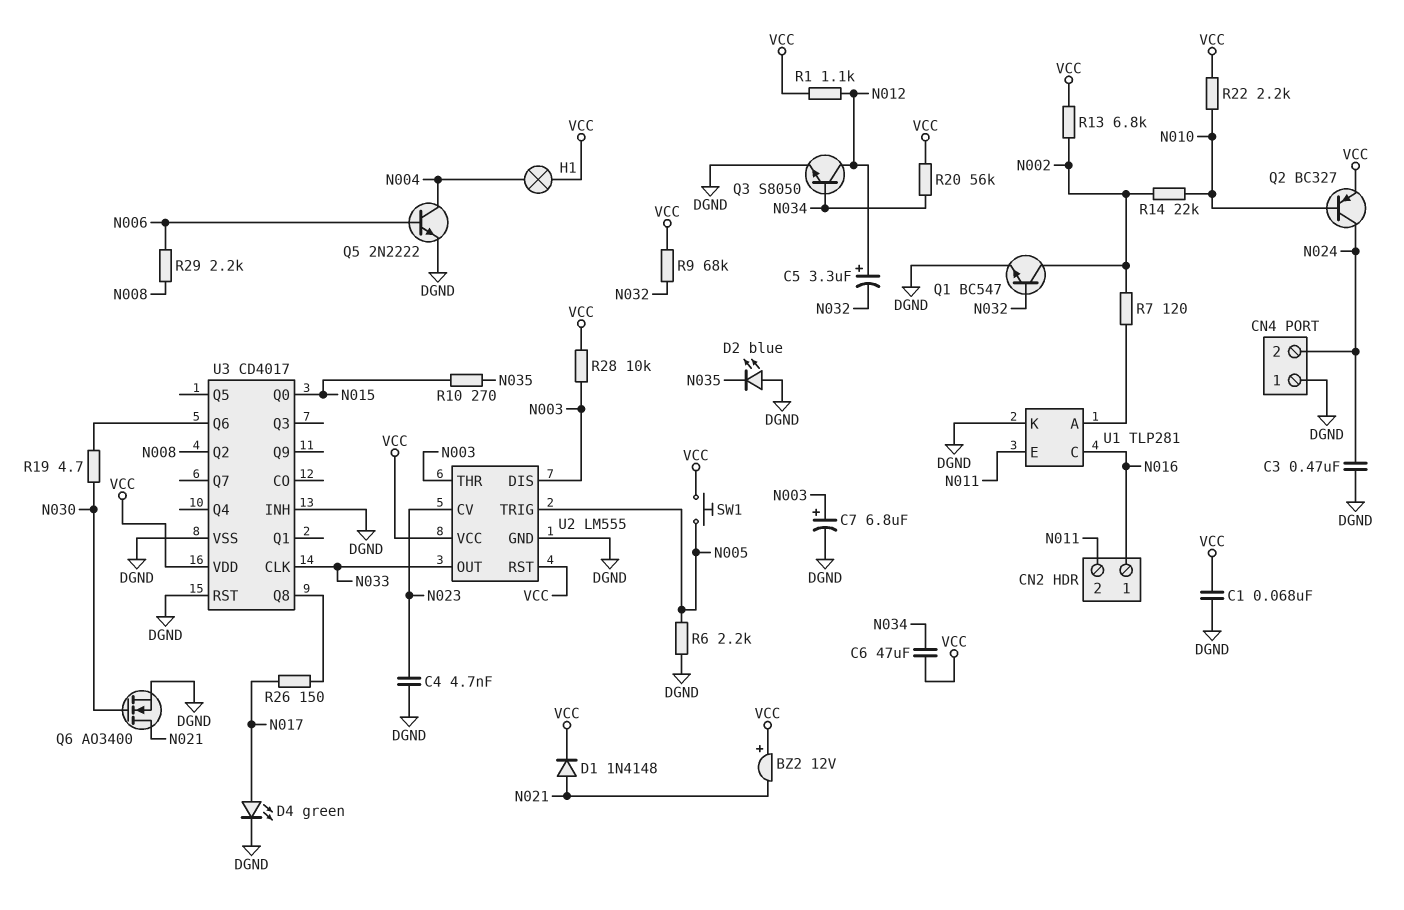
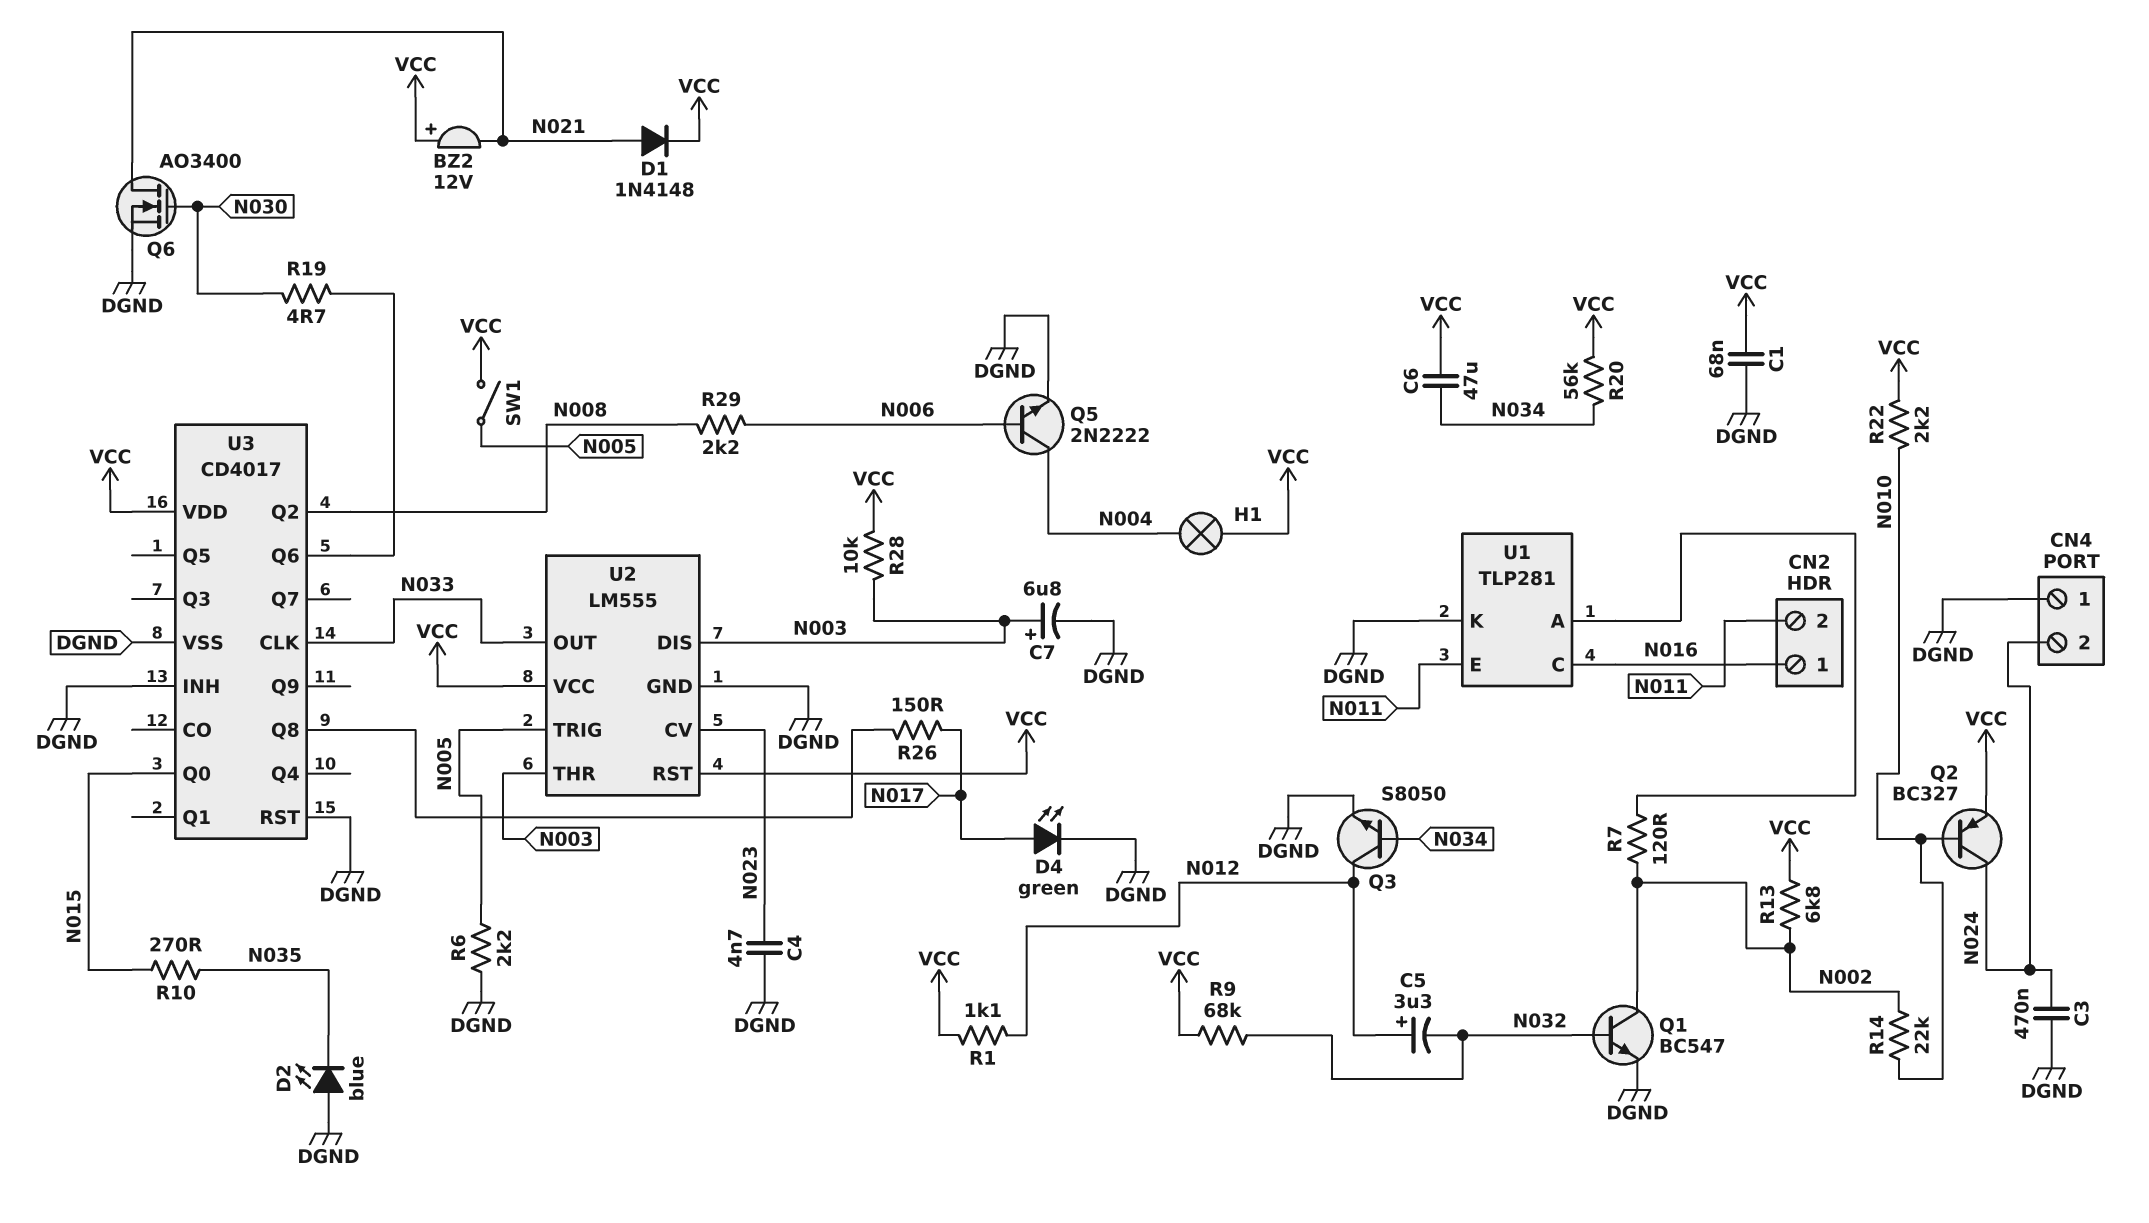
SW1: button (N005, VCC) -> switch (N005, VCC)

